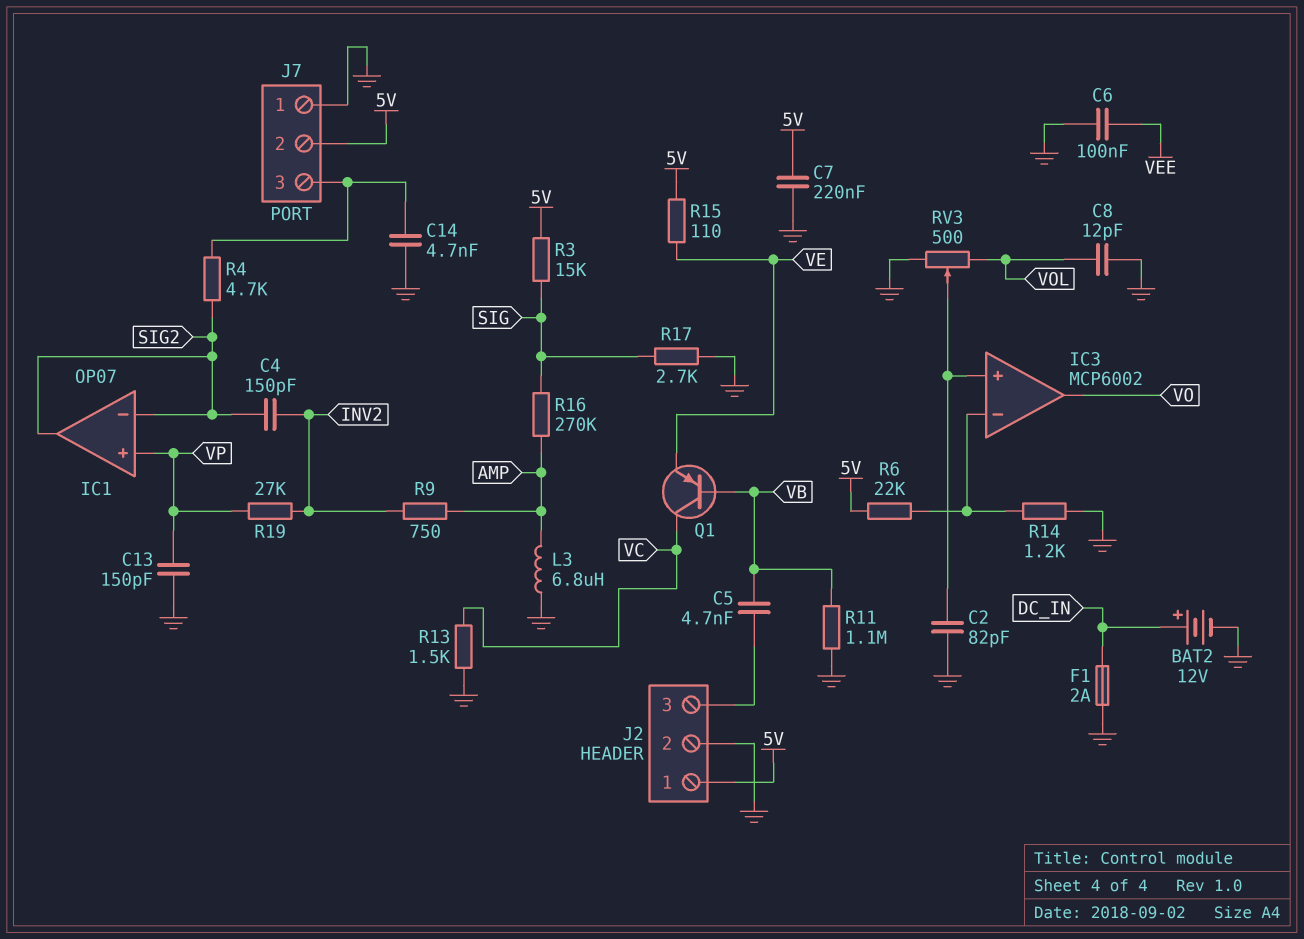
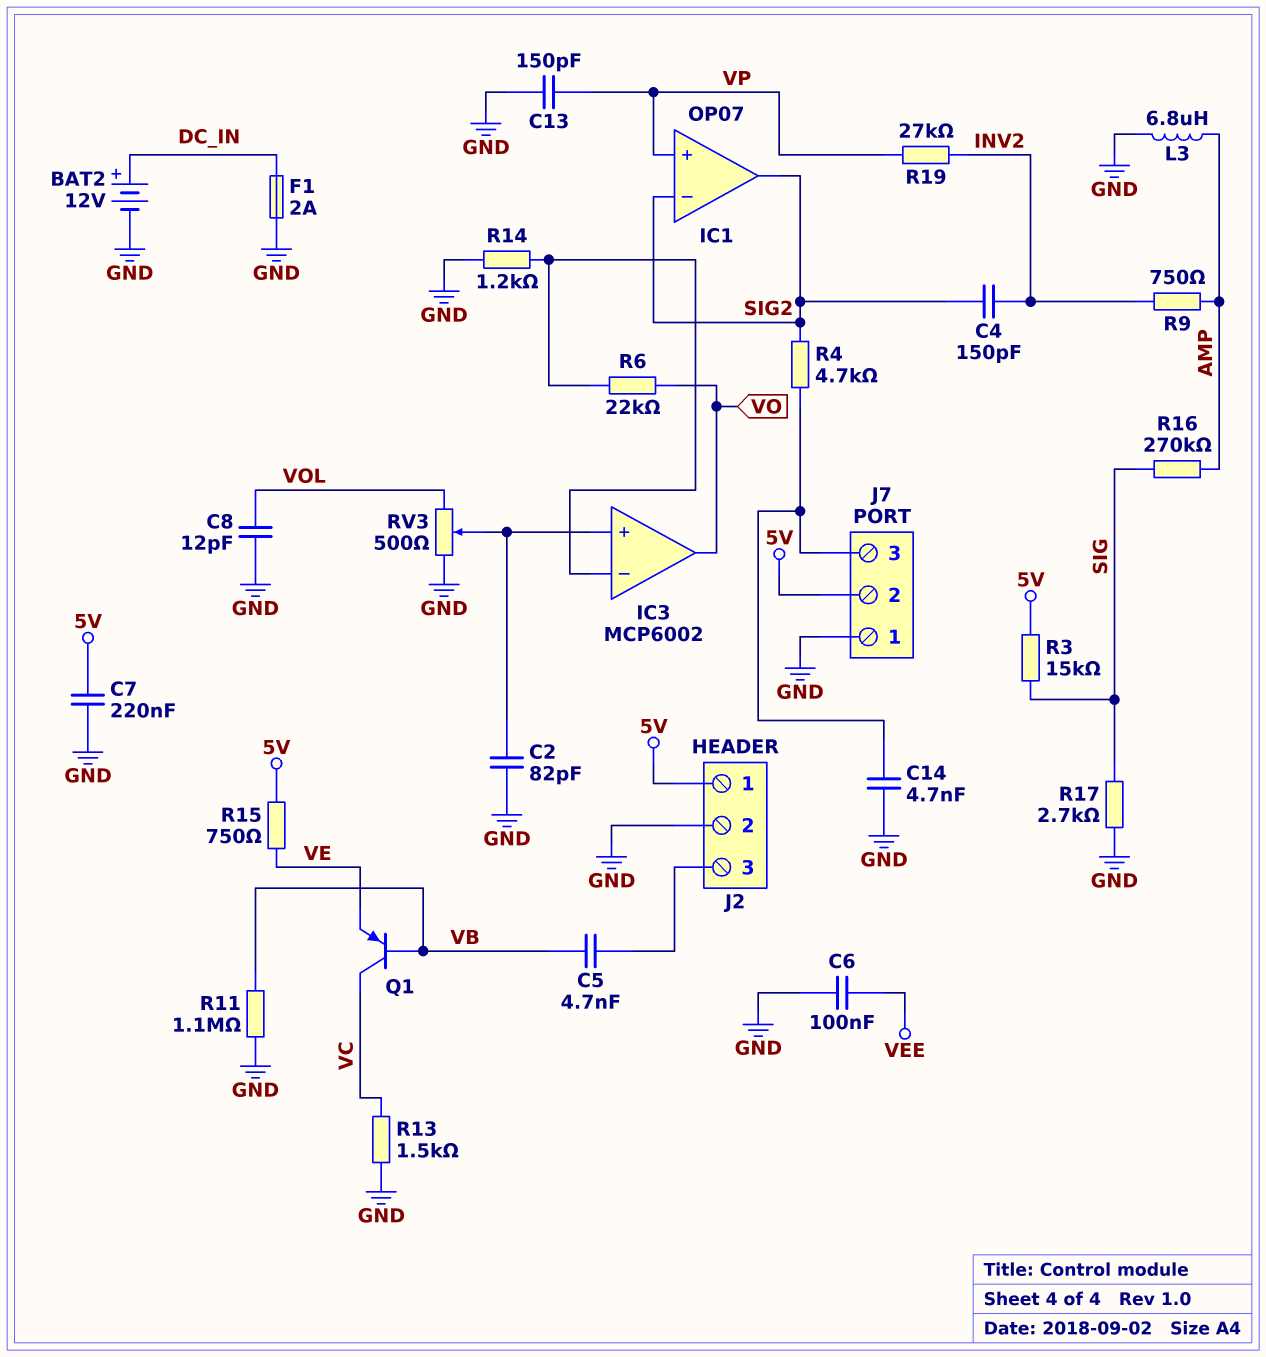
R6: 22k (5V, IC3/in-) -> 22k (IC3/in-, VO)
R15: 110 (5V, VE) -> 750 (5V, VE)

